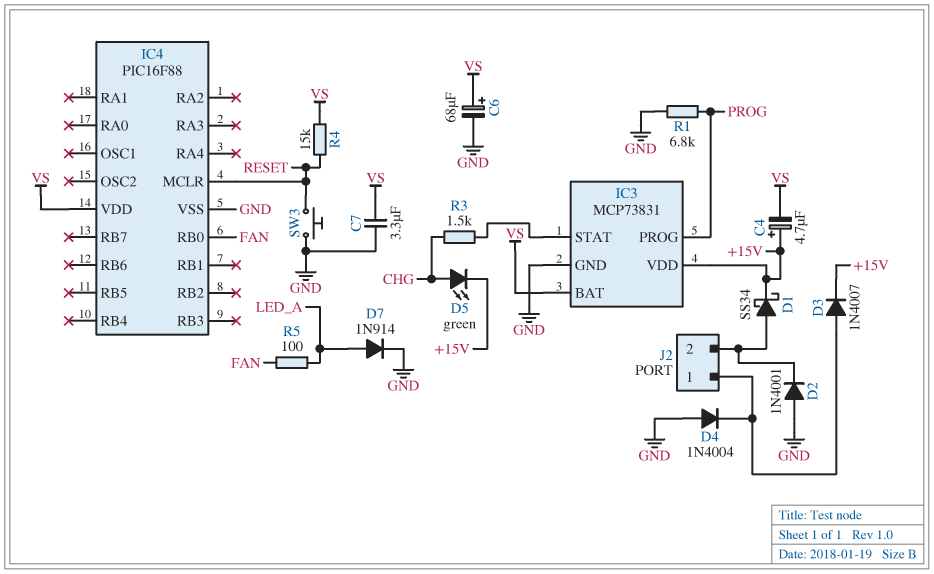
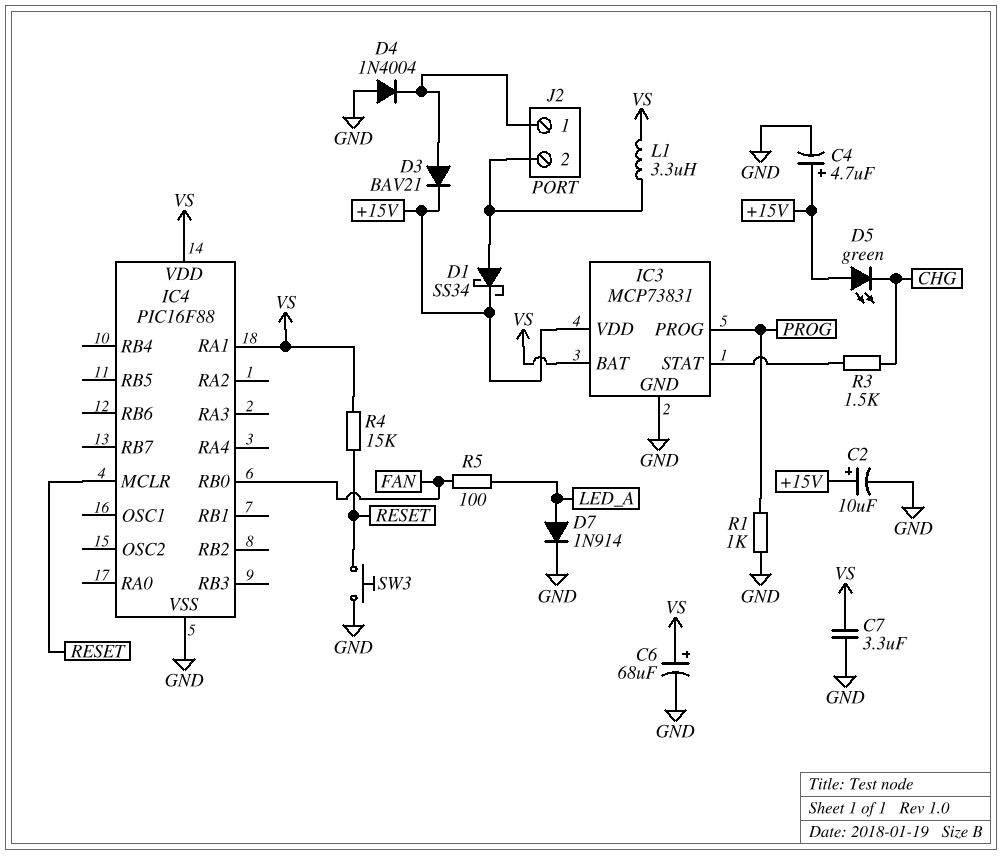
C2: none -> 10uF (plus +15V, minus GND)
C4: 4.7uF (plus +15V, minus VS) -> 4.7uF (plus +15V, minus GND)
D2: diode 1N4001 (A GND, K J2/2) -> none
D3: diode 1N4007 (A J2/1, K +15V) -> diode BAV21 (A J2/1, K +15V)
D5: LED green (A CHG, K +15V) -> LED green (A +15V, K CHG)
IC4 pin RA1: none -> VS
L1: none -> 3.3uH (J2/2, VS)
R1: 6.8k (GND, PROG) -> 1k (GND, PROG)

